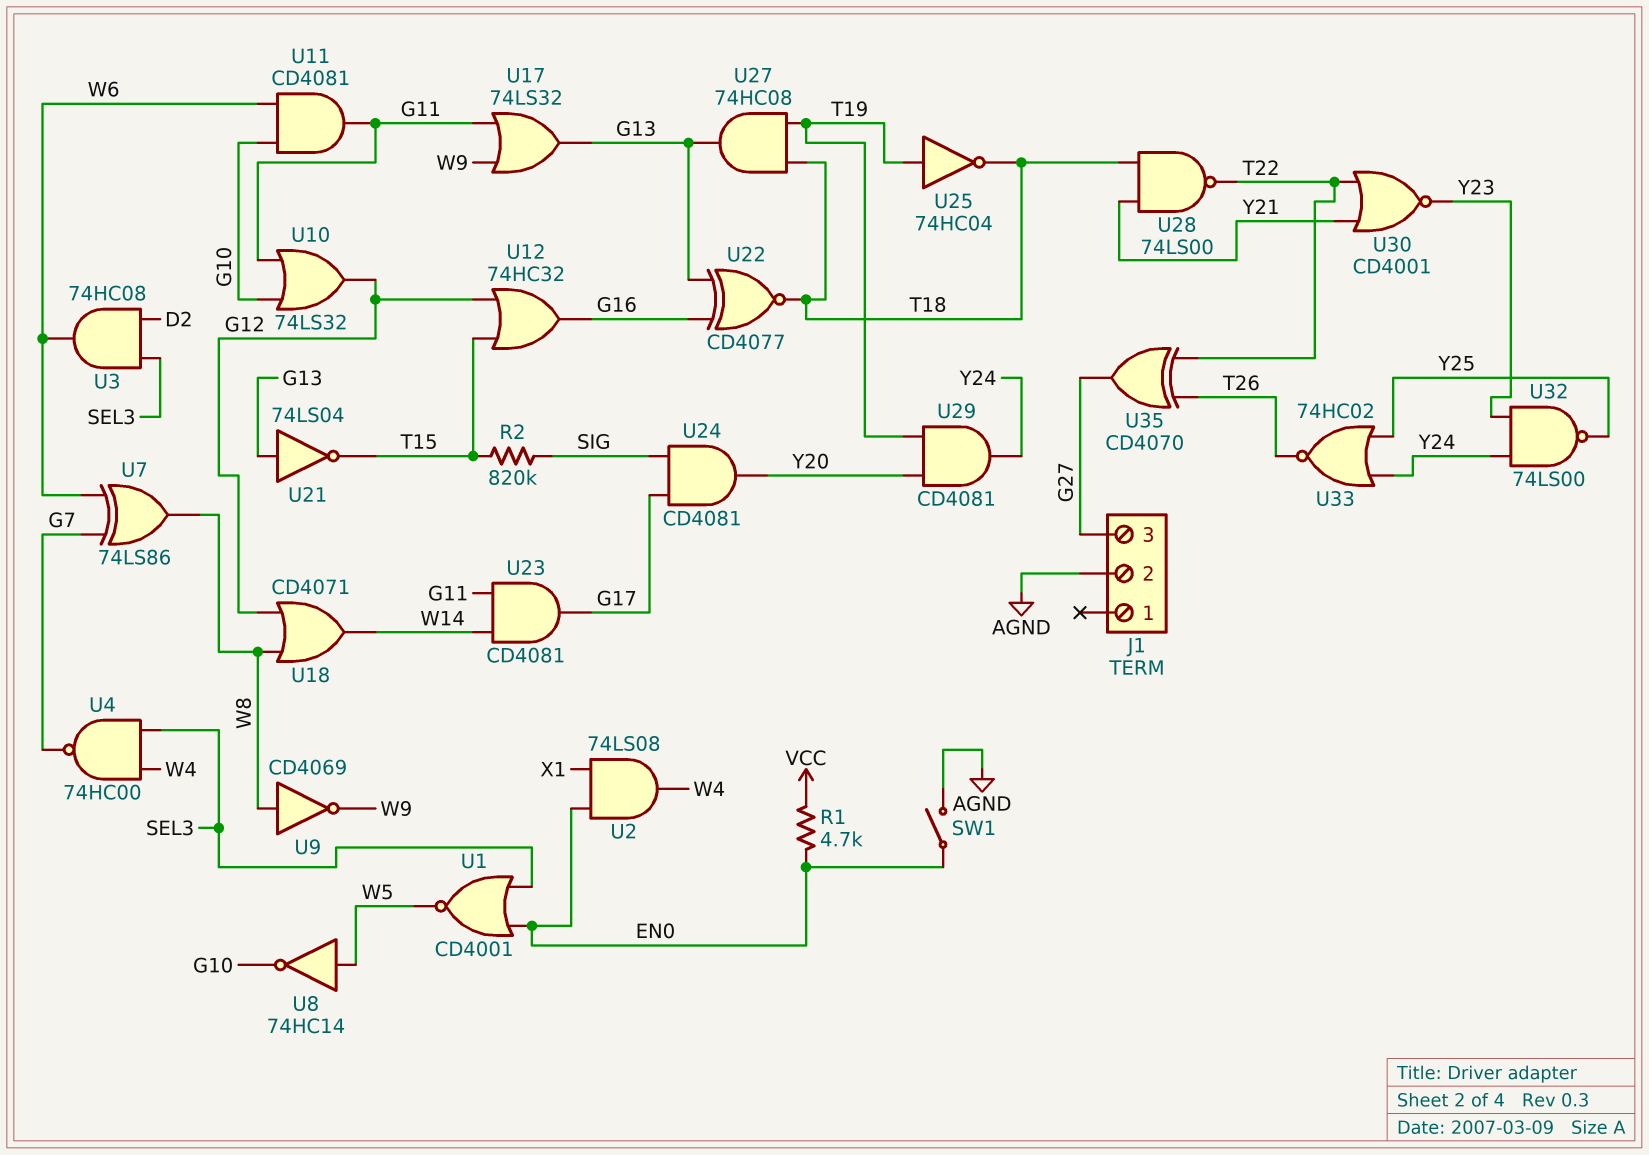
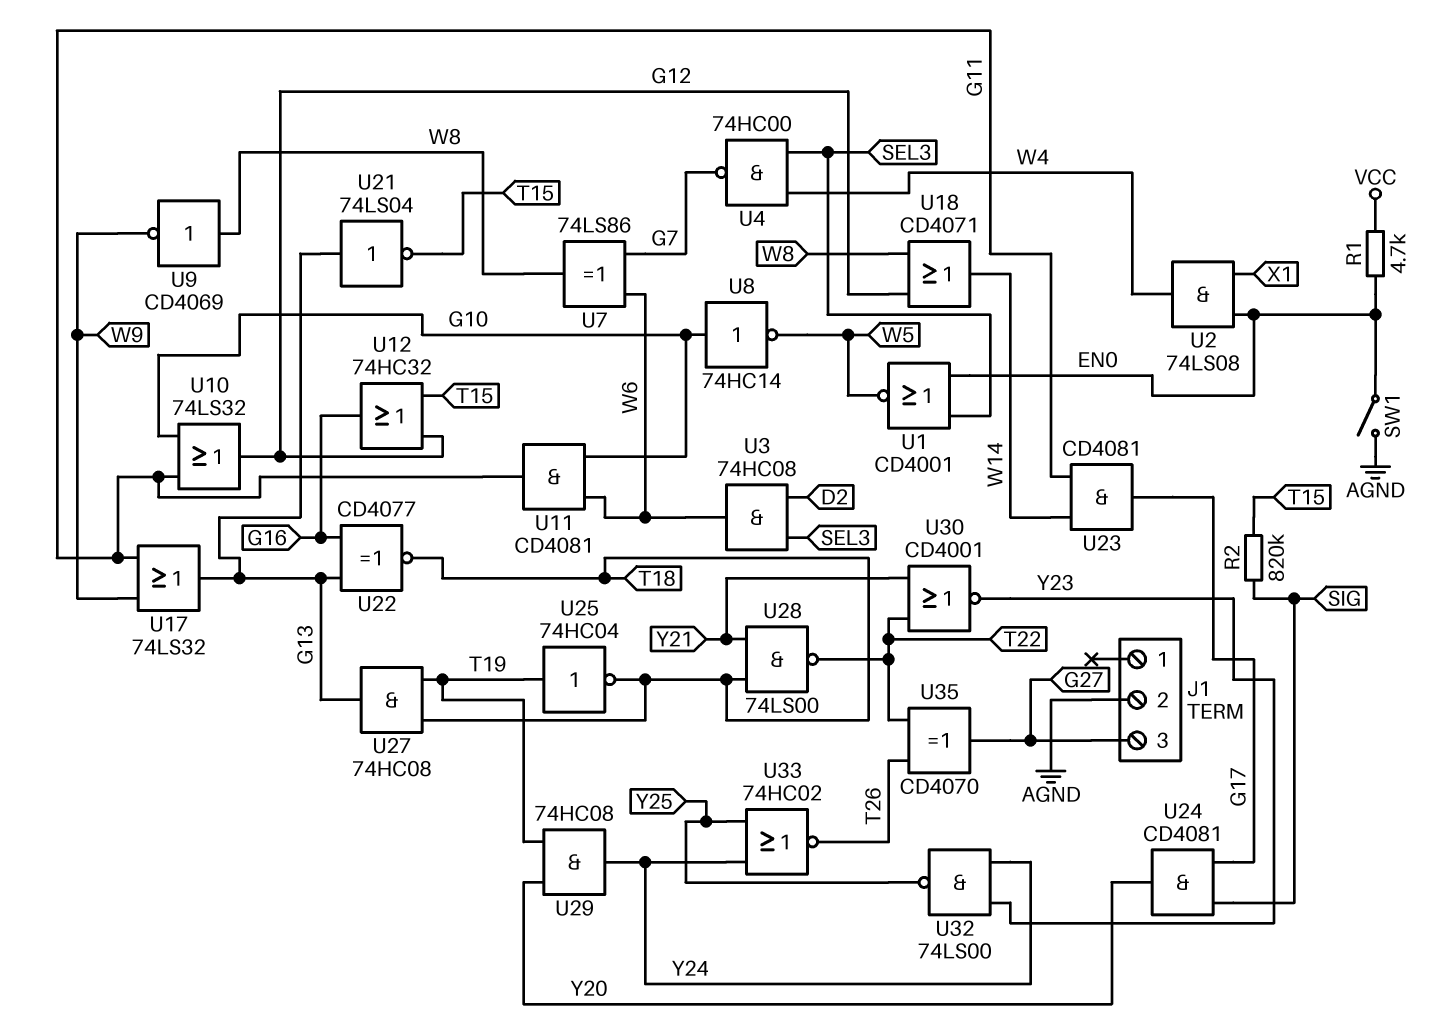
U8: NOT 74HC14 (in W5, out G10) -> NOT 74HC14 (in G10, out W5)
U29: AND CD4081 (in T19, in Y20, out Y24) -> AND 74HC08 (in T19, in Y20, out Y24)

